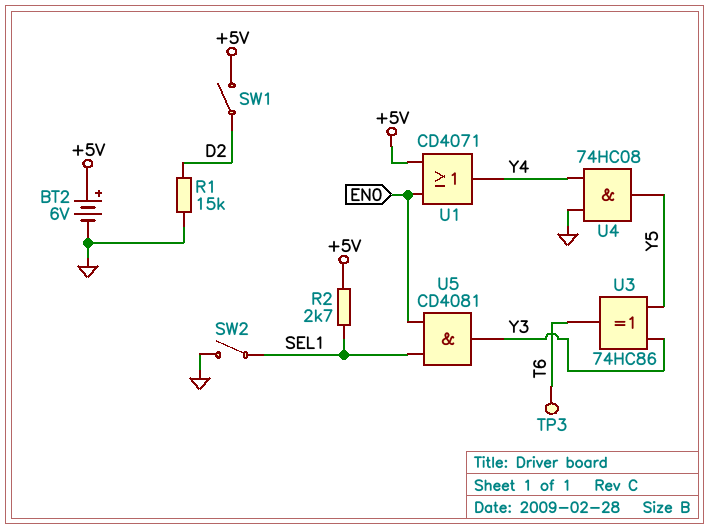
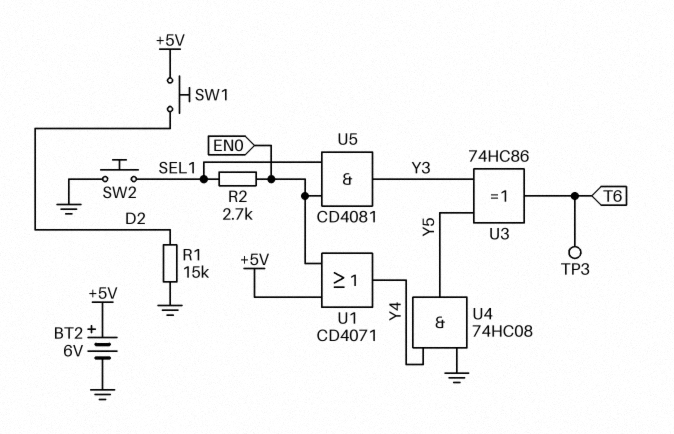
R2: 2.7k (+5V, SEL1) -> 2.7k (EN0, SEL1)
SW1: switch (+5V, D2) -> button (+5V, D2)
SW2: switch (GND, SEL1) -> button (GND, SEL1)

